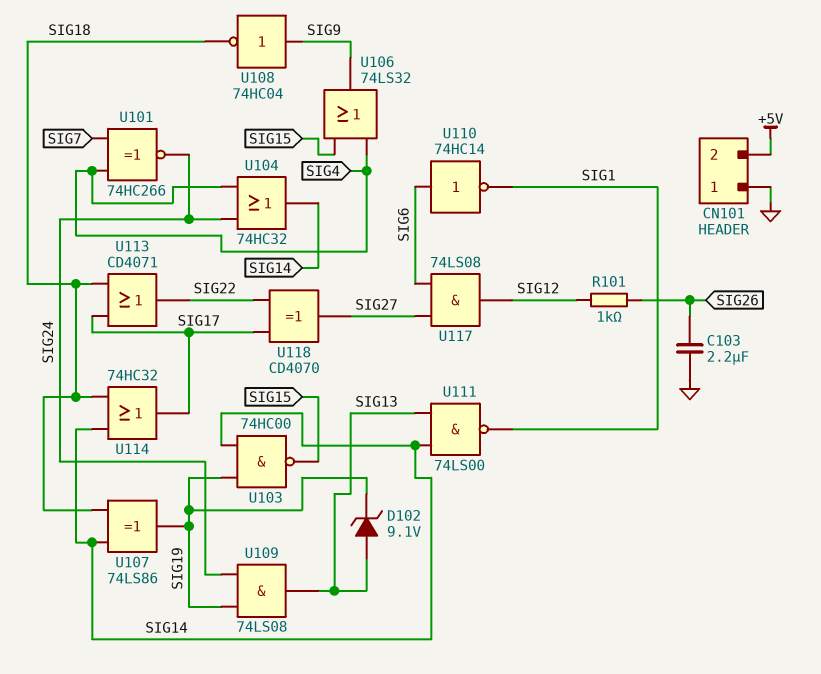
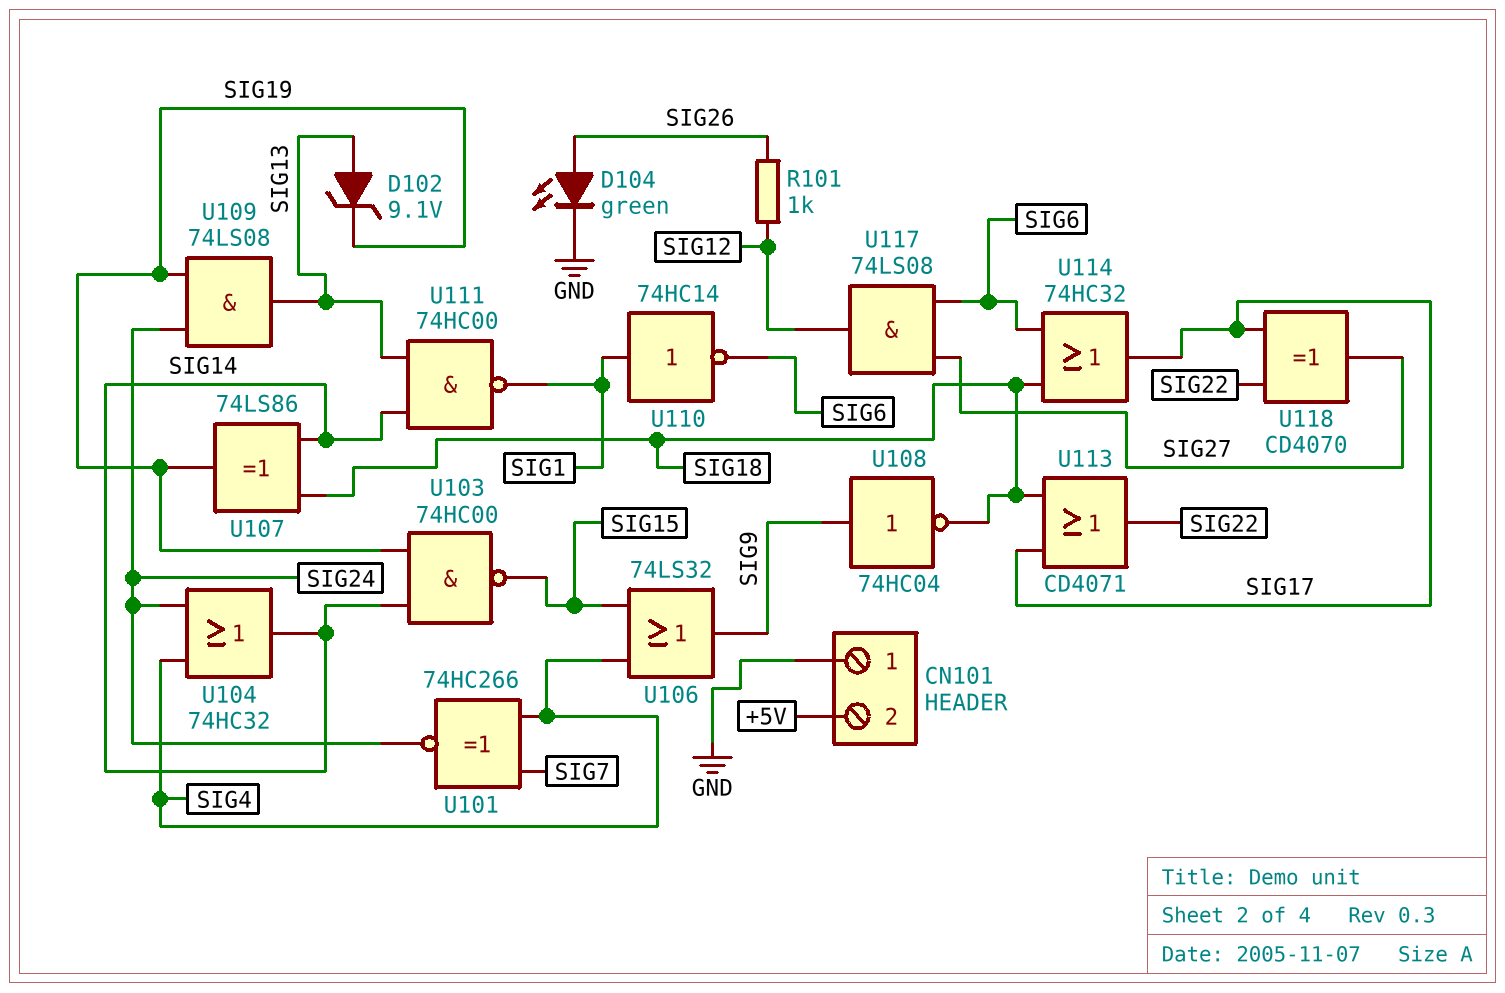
C103: 2.2uF (GND, SIG26) -> none
D104: none -> LED green (A SIG26, K GND)
U110: NOT 74HC14 (in SIG6, out SIG1) -> NOT 74HC14 (in SIG1, out SIG6)
U111: NAND 74LS00 (in SIG13, in SIG14, out SIG1) -> NAND 74HC00 (in SIG13, in SIG14, out SIG1)
U114: OR 74HC32 (in SIG14, in SIG18, out SIG17) -> OR 74HC32 (in SIG6, in SIG18, out SIG17)

